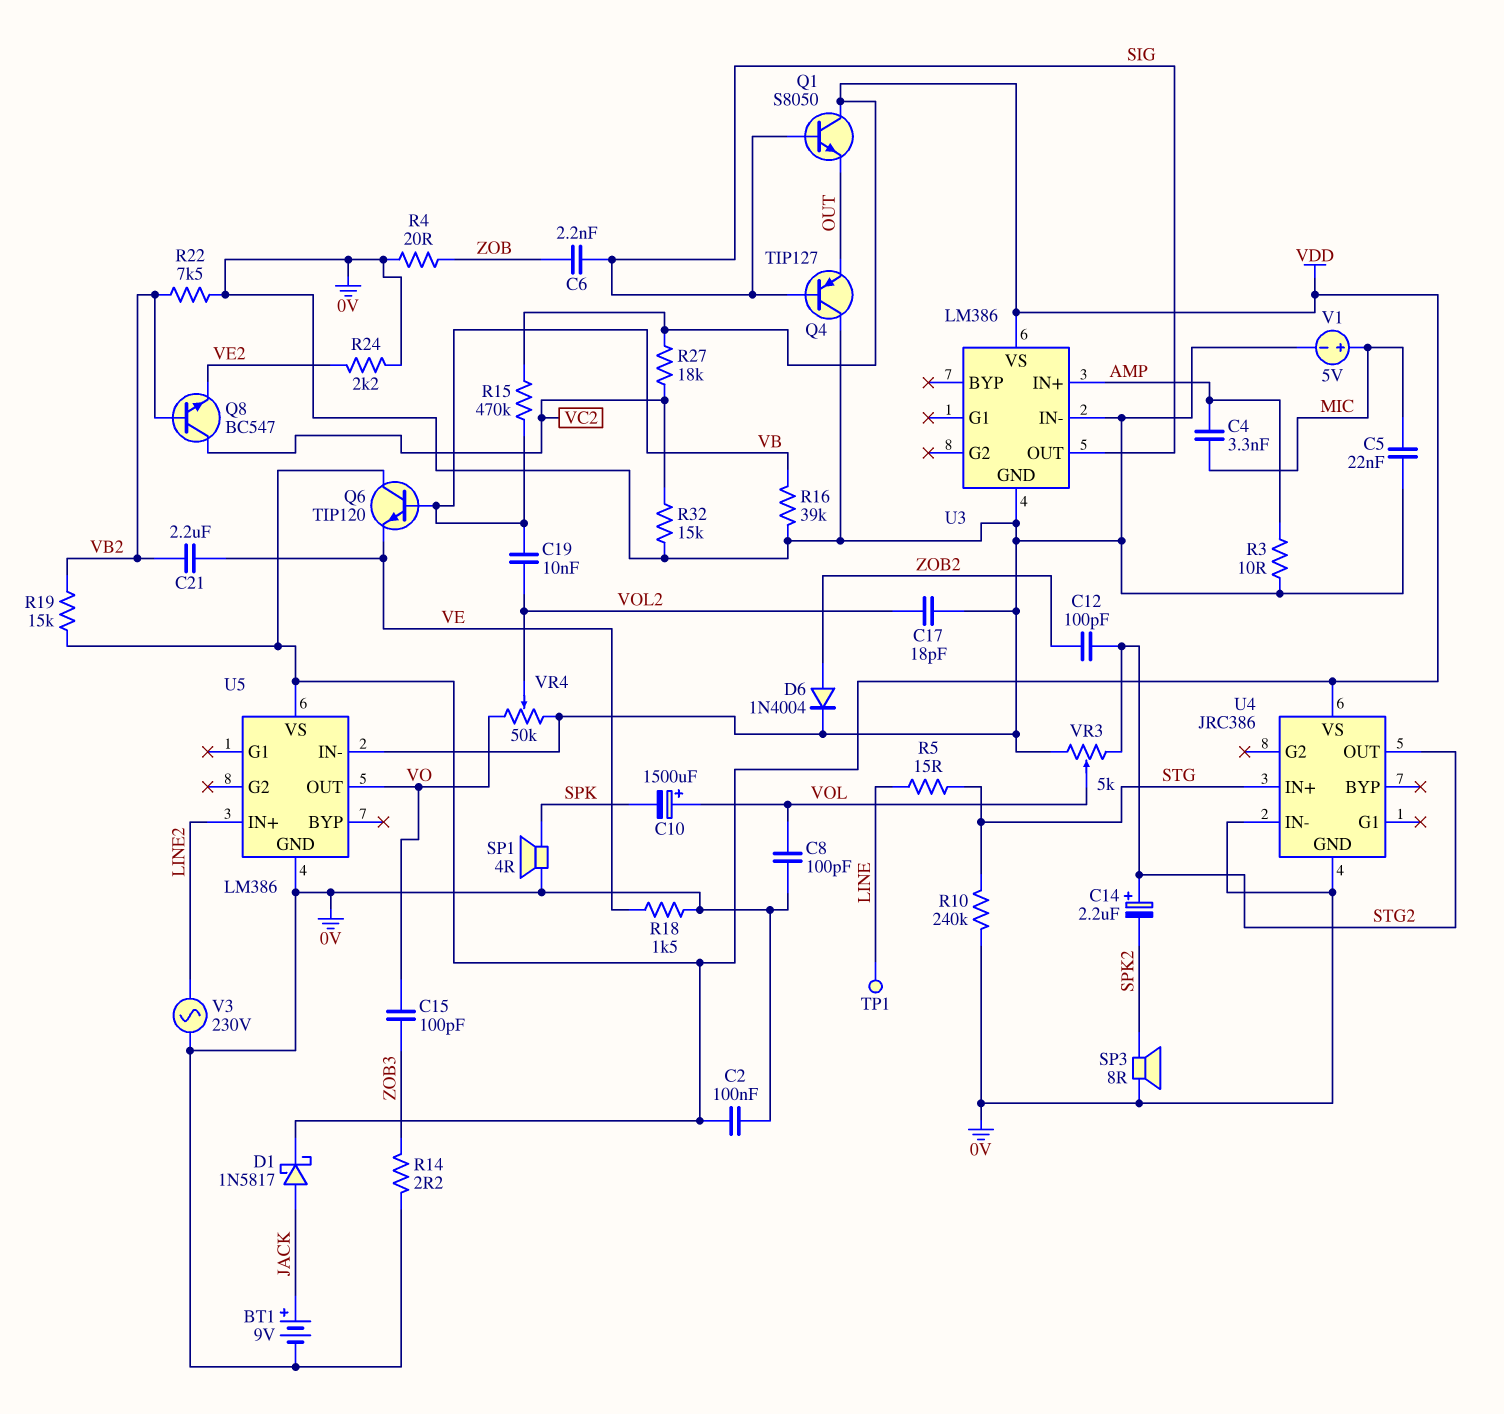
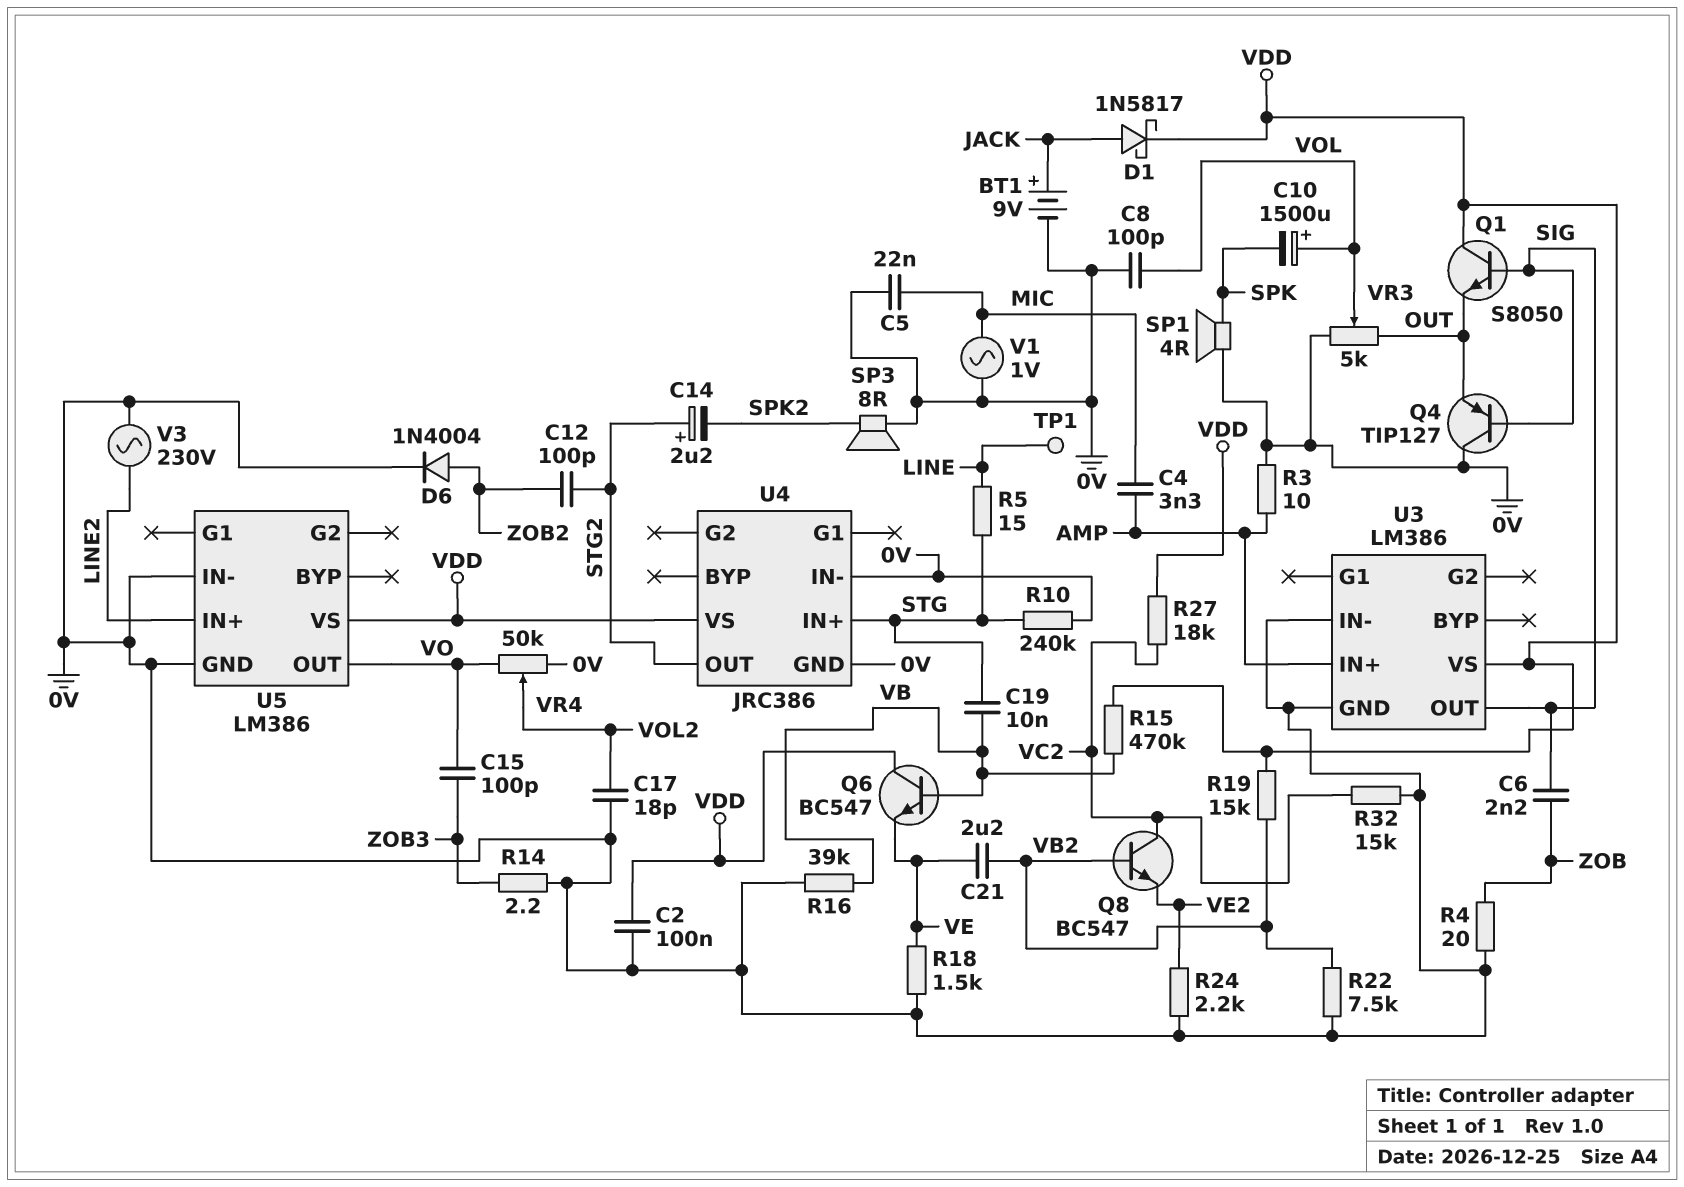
C19: 10nF (VB, VOL2) -> 10nF (STG, VB)
Q6: NPN TIP120 (B VB, C VDD, E VE) -> NPN BC547 (B VB, C VDD, E VE)
V1: 5V (plus MIC, minus 0V) -> AC 1V (0V, MIC)
VR3: 5k (0V, STG2, wiper VOL) -> 5k (0V, OUT, wiper VOL)

